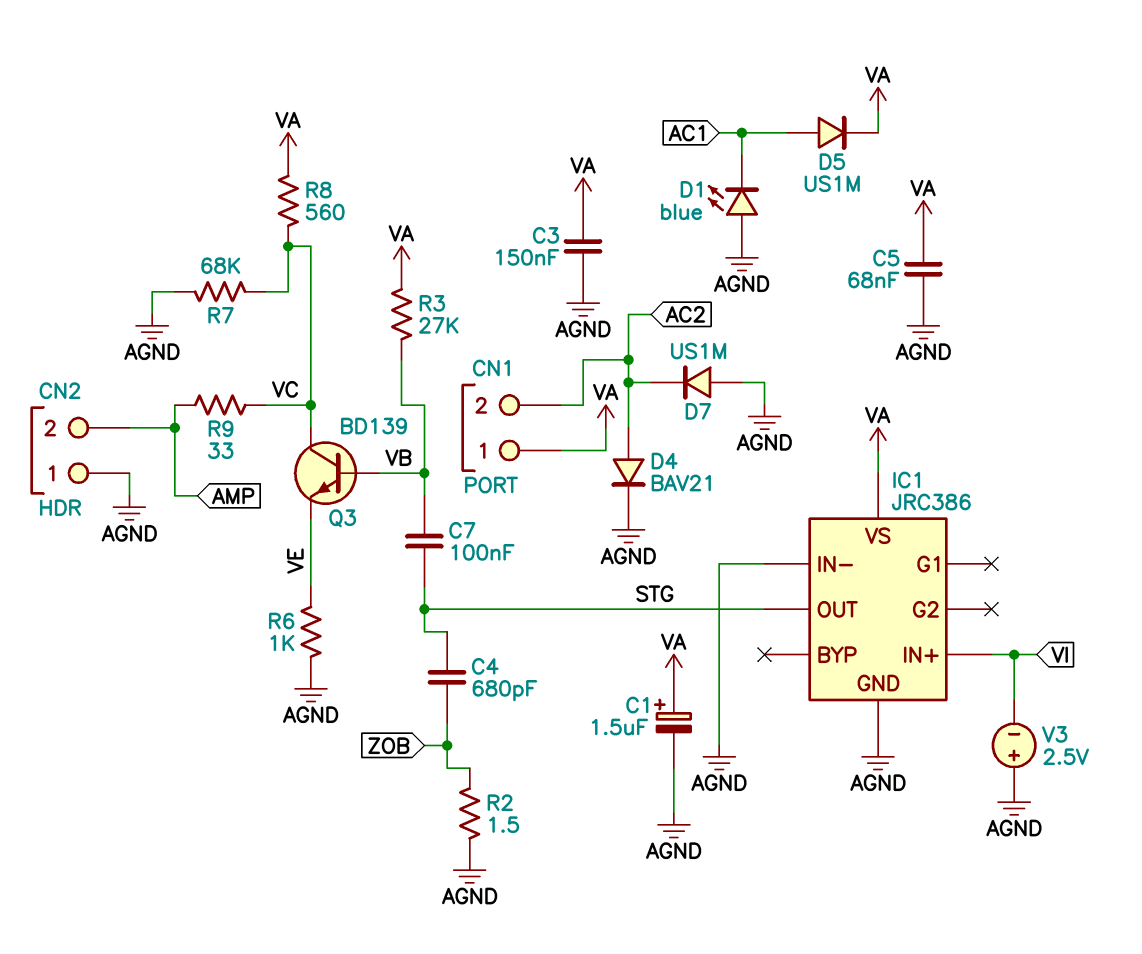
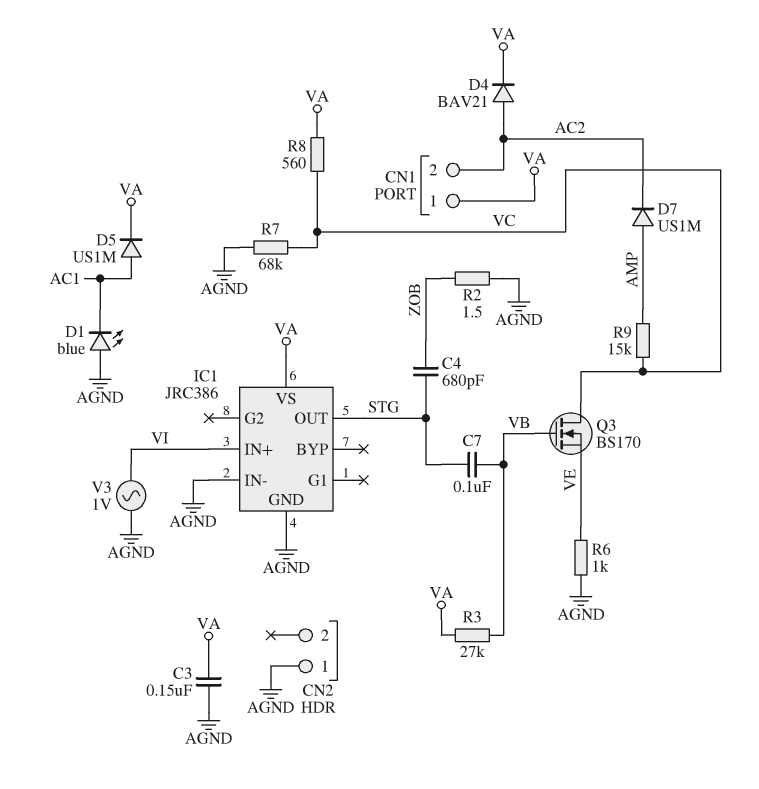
C1: 1.5uF (plus VA, minus AGND) -> none
C5: 68nF (AGND, VA) -> none
CN2 pin 2: AMP -> none
D4: diode BAV21 (A AC2, K AGND) -> diode BAV21 (A AC2, K VA)
D7: diode US1M (A AGND, K AC2) -> diode US1M (A AMP, K AC2)
Q3: NPN BD139 (B VB, C VC, E VE) -> NMOS BS170 (G VB, D VC, S VE)
R9: 33 (AMP, VC) -> 15k (AMP, VC)
V3: 2.5V (plus AGND, minus VI) -> AC 1V (AGND, VI)

